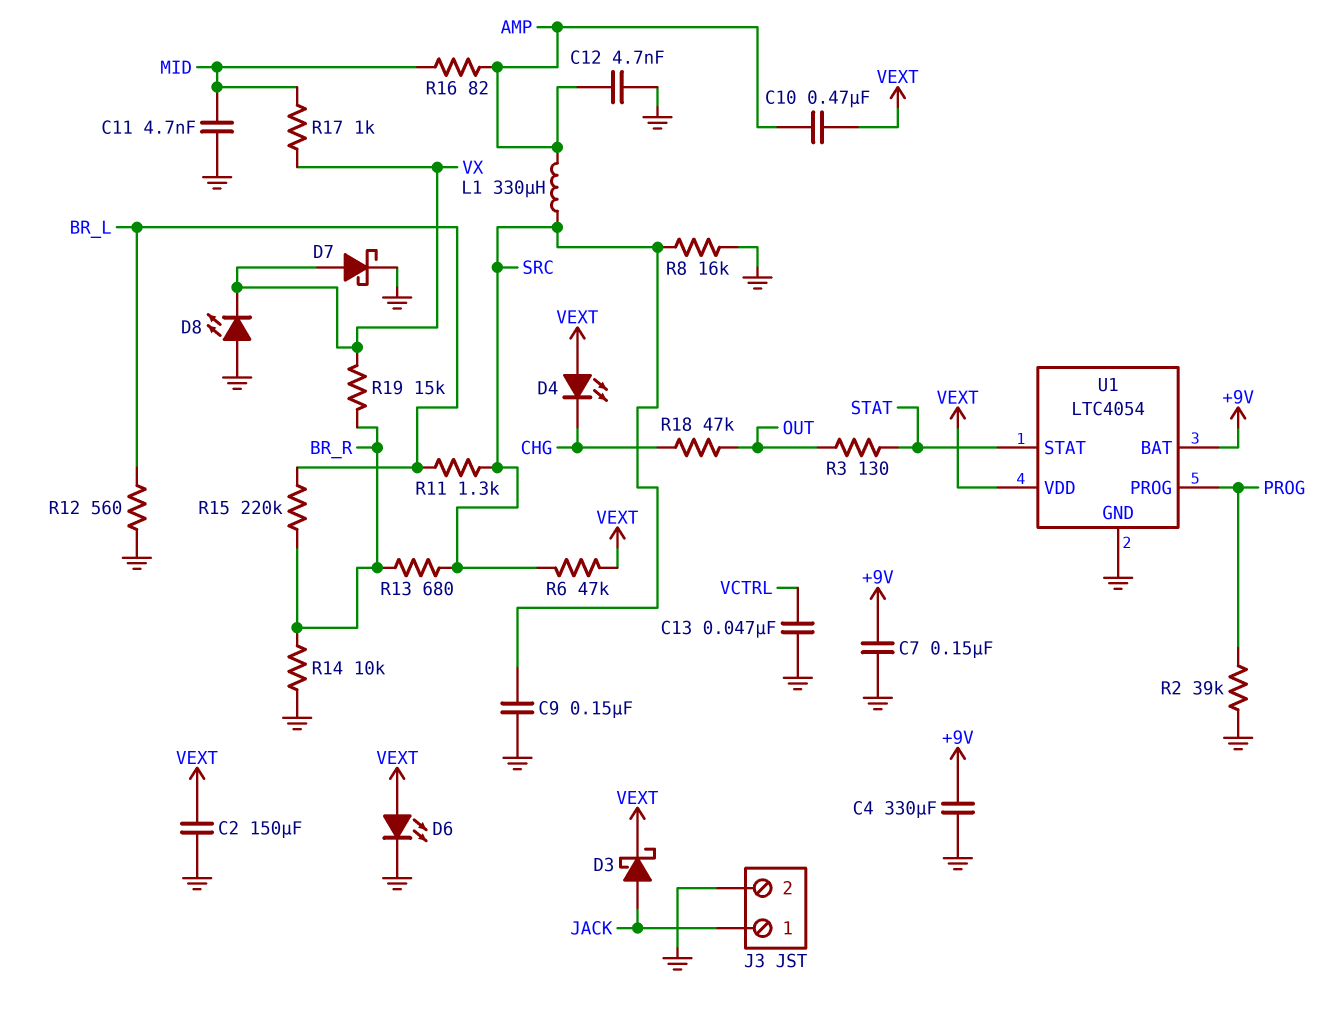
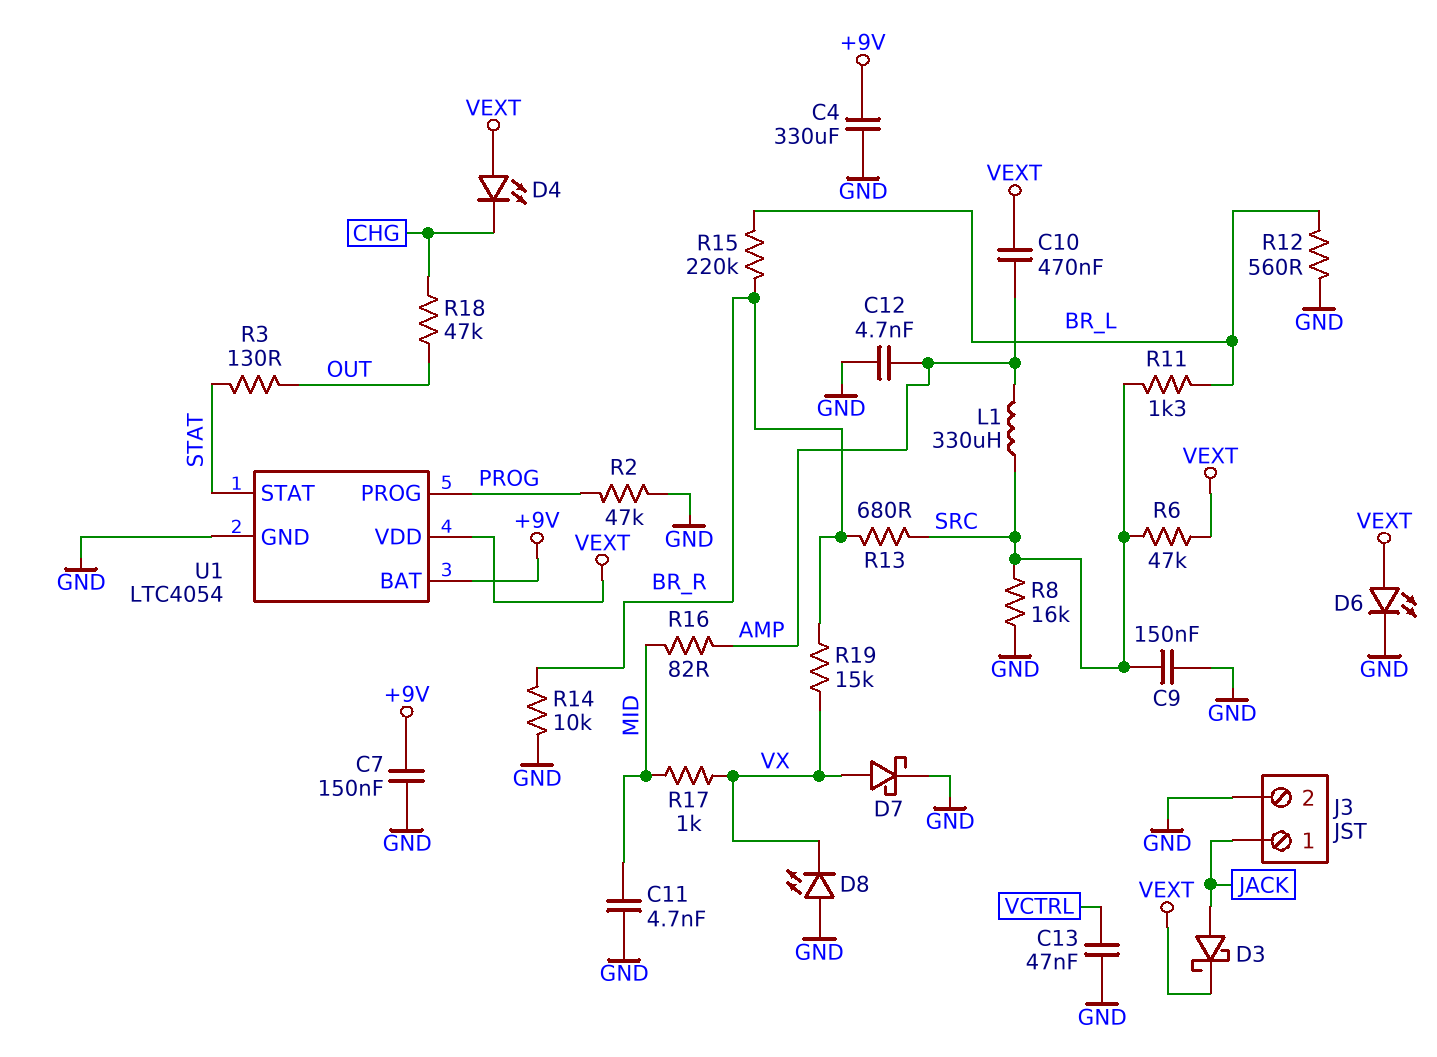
C2: 150uF (GND, VEXT) -> none
R2: 39k (GND, PROG) -> 47k (GND, PROG)

